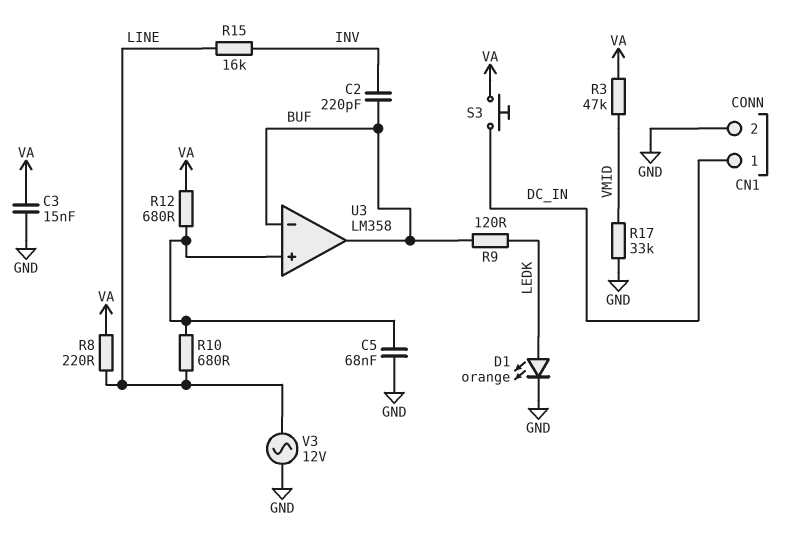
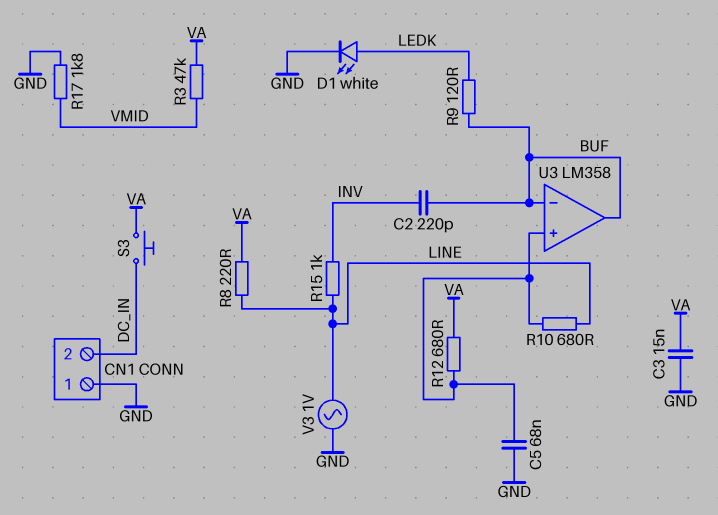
CN1 pin 1: DC_IN -> GND
CN1 pin 2: GND -> DC_IN
D1: LED orange (A LEDK, K GND) -> LED white (A LEDK, K GND)
R15: 16k (INV, LINE) -> 1k (INV, LINE)
R17: 33k (GND, VMID) -> 1.8k (GND, VMID)
V3: AC 12V (GND, LINE) -> AC 1V (GND, LINE)

